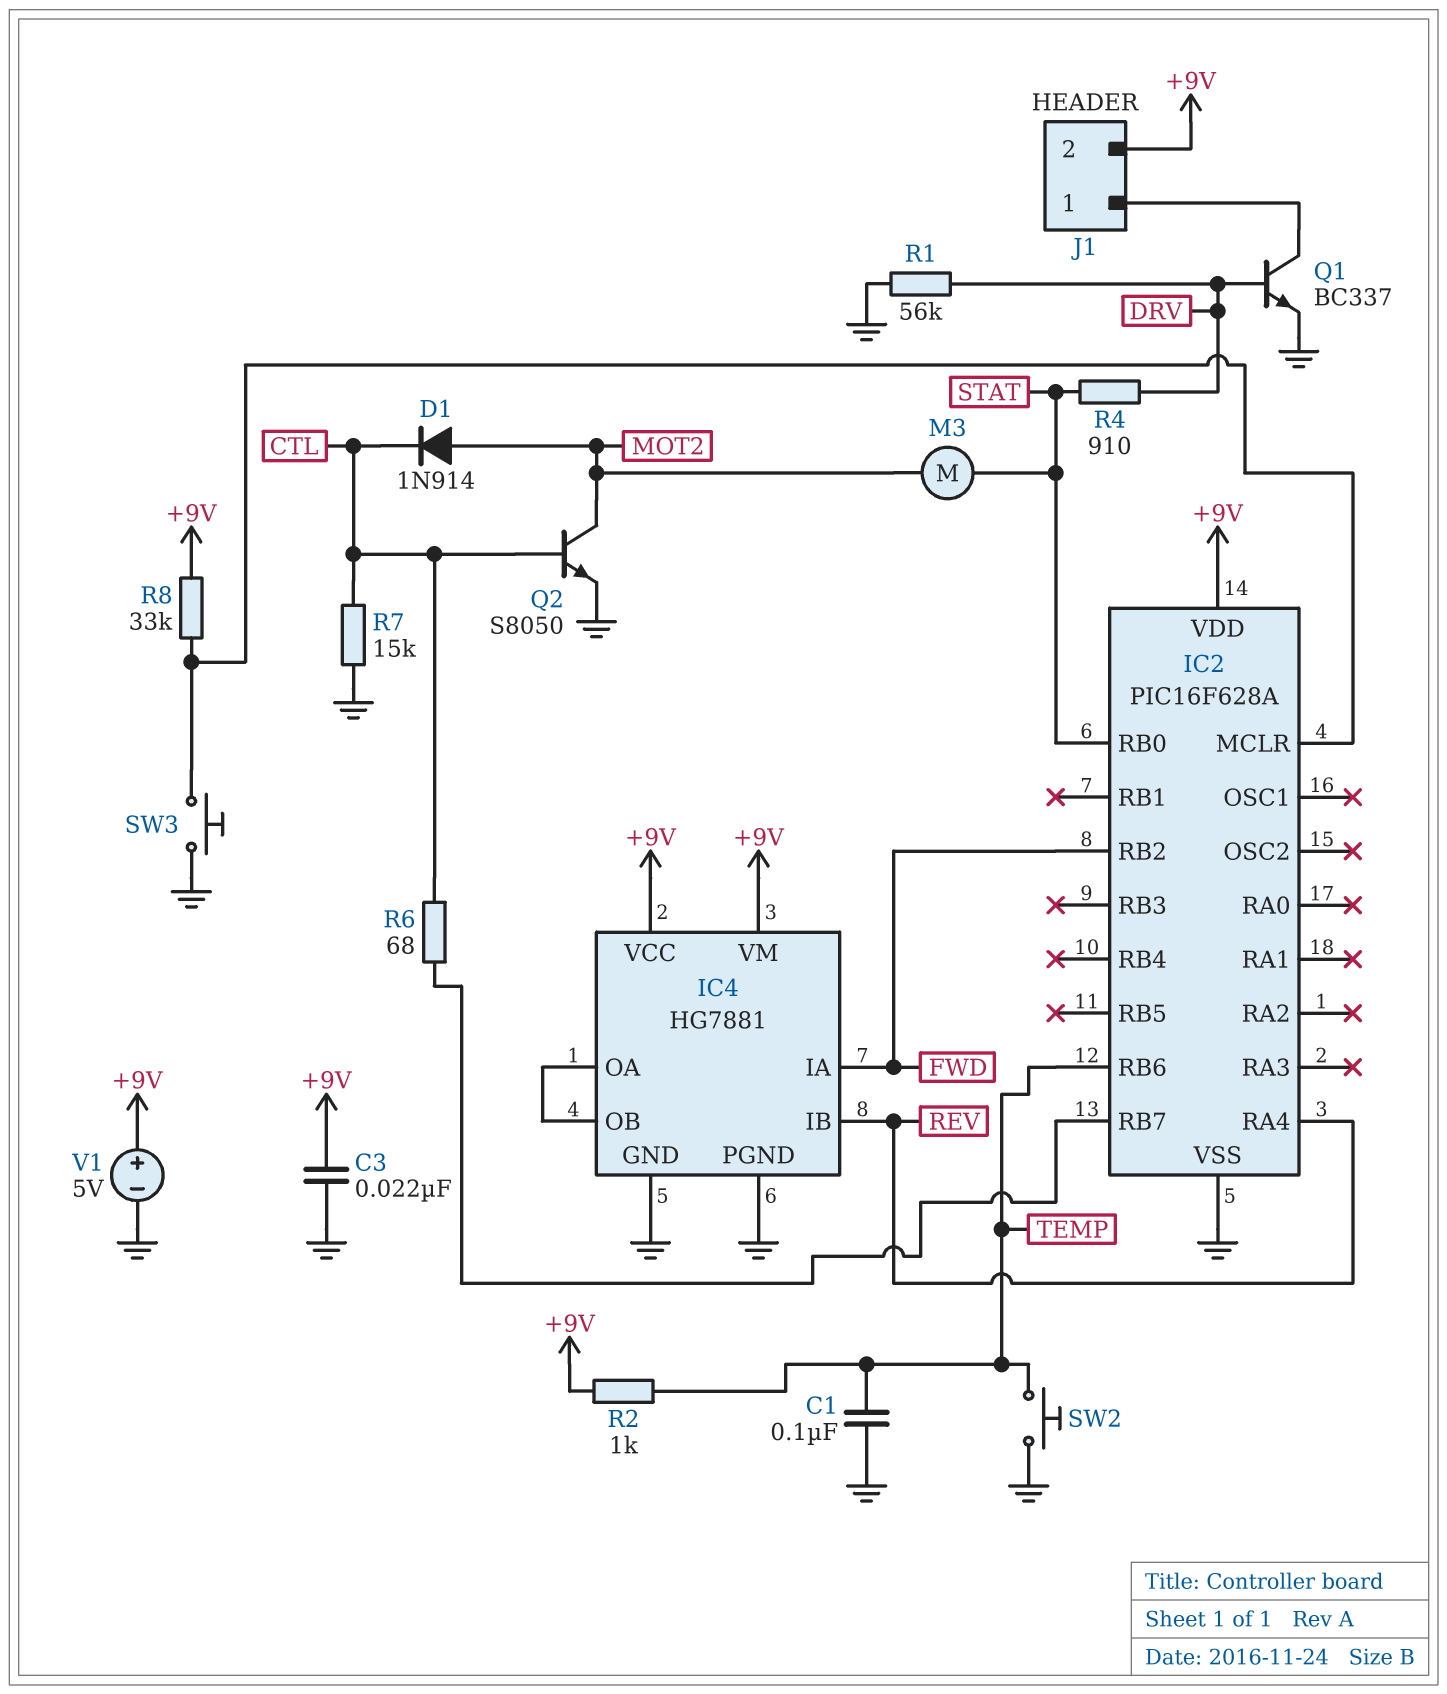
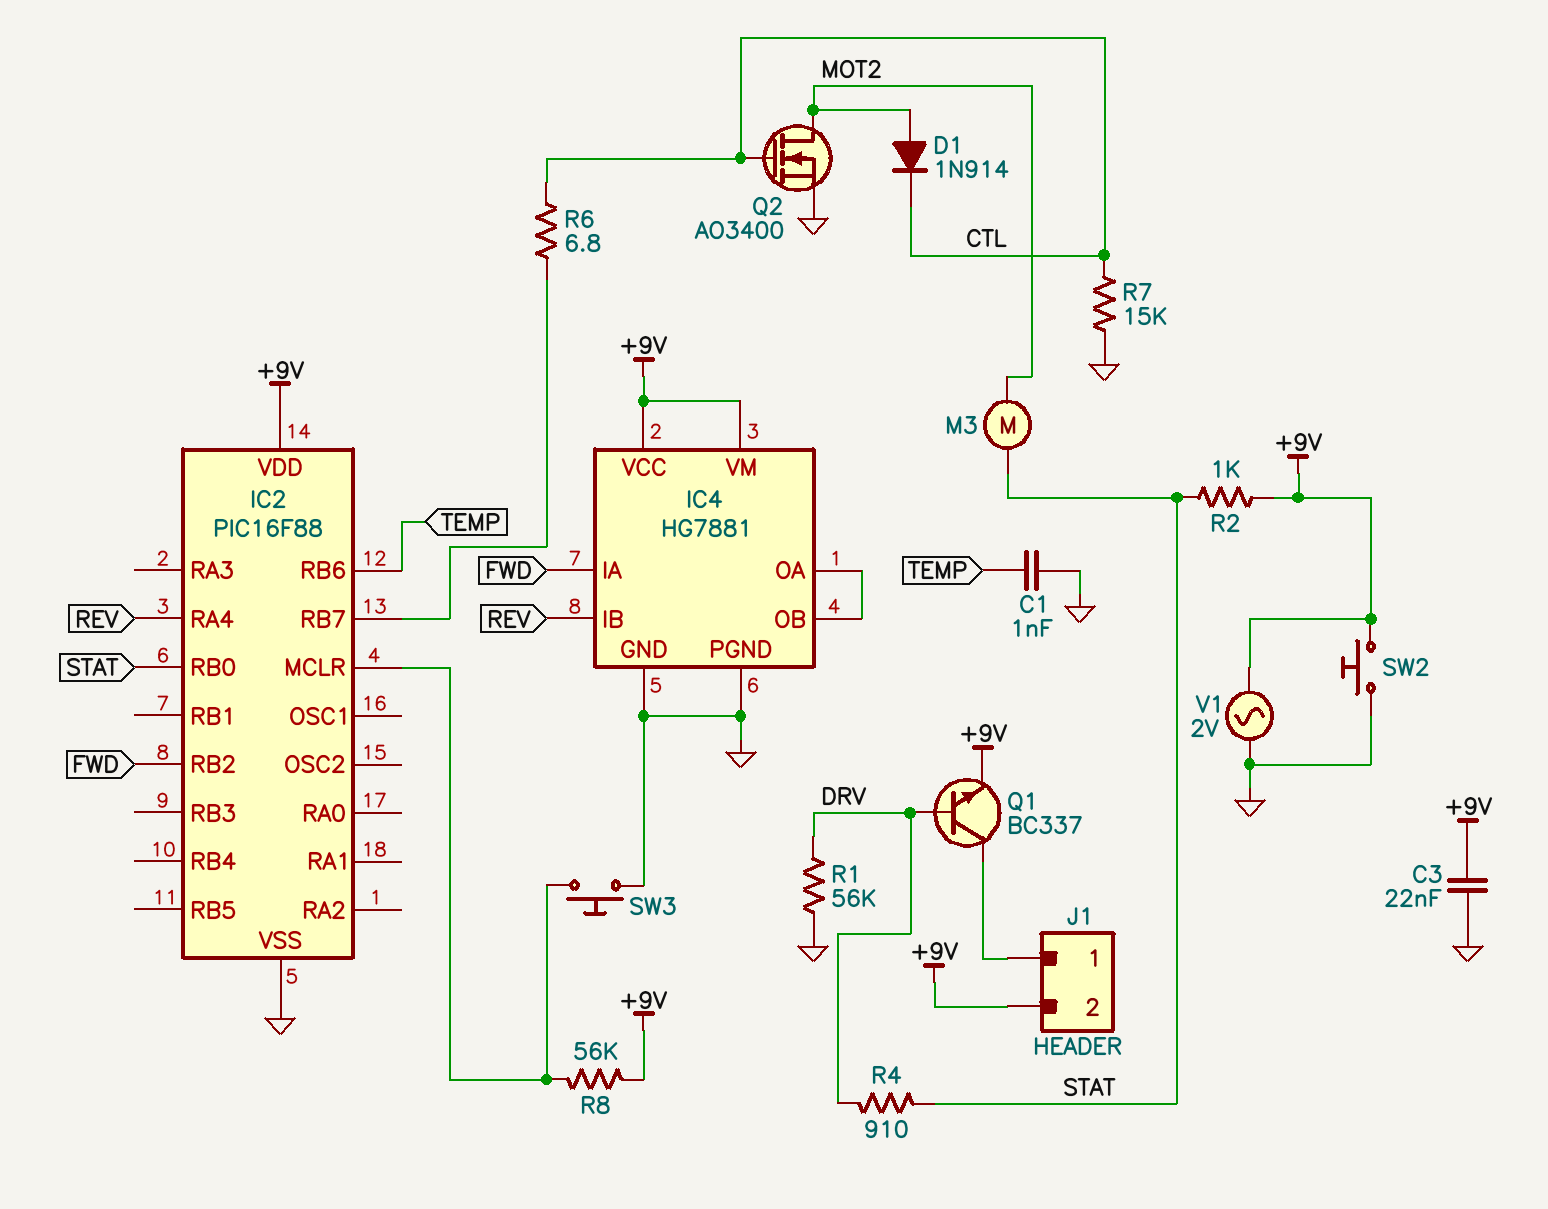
C1: 100nF (GND, TEMP) -> 1nF (GND, TEMP)
IC2: PIC16F628A -> PIC16F88
Q1: NPN BC337 (B DRV, C J1/1, E GND) -> NPN BC337 (B DRV, C J1/1, E +9V)
Q2: NPN S8050 (B CTL, C MOT2, E GND) -> NMOS AO3400 (G CTL, D MOT2, S GND)
R2: 1k (+9V, TEMP) -> 1k (+9V, STAT)
R6: 68 (CTL, IC2/RB7) -> 6.8 (CTL, IC2/RB7)
R8: 33k (+9V, IC2/MCLR) -> 56k (+9V, IC2/MCLR)
SW2: button (GND, TEMP) -> button (+9V, GND)
V1: 5V (plus +9V, minus GND) -> AC 2V (+9V, GND)

